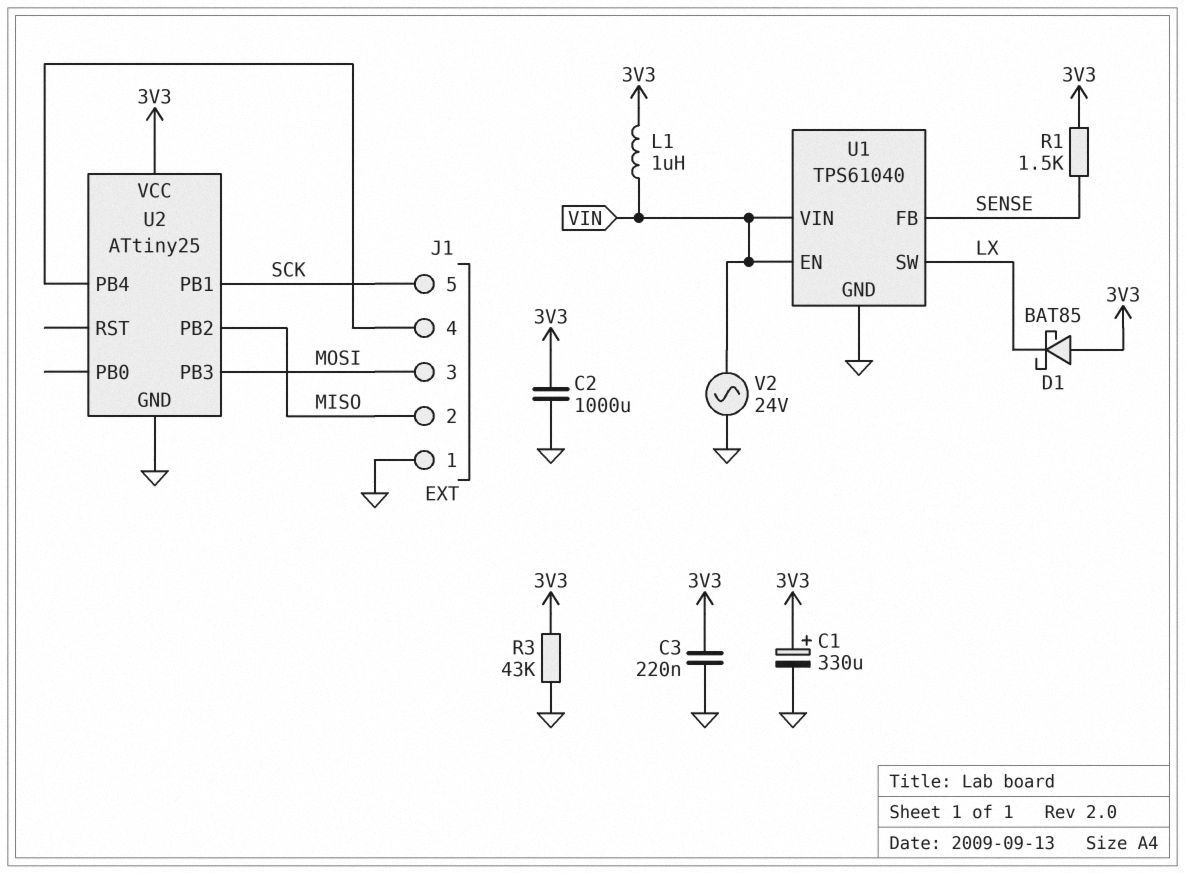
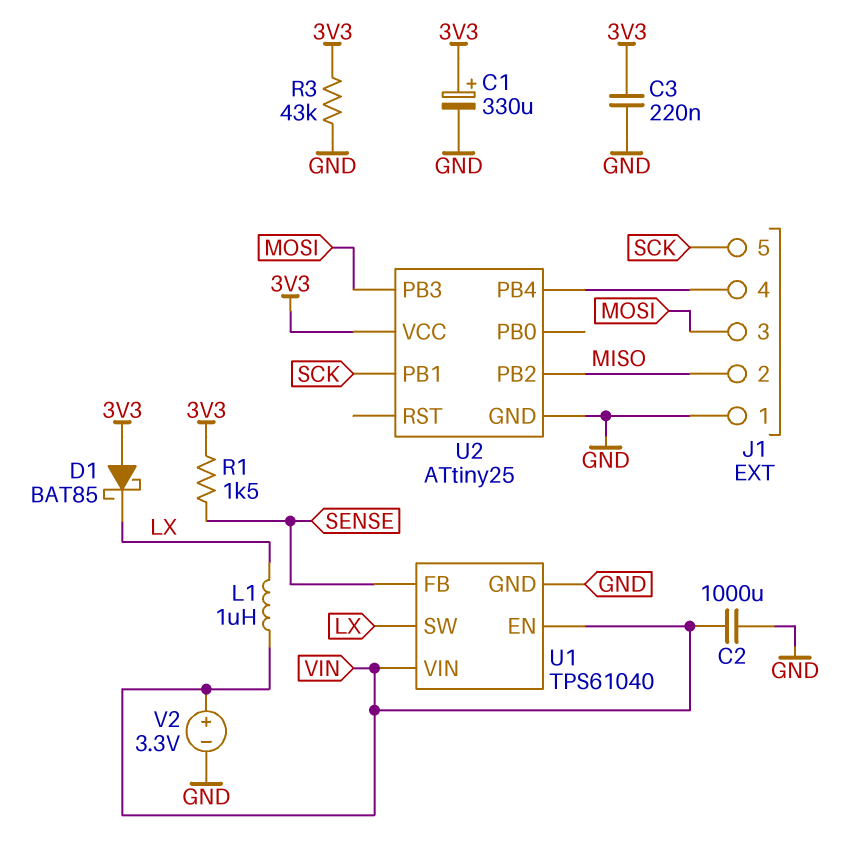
C2: 1000uF (3V3, GND) -> 1000uF (GND, VIN)
L1: 1uH (3V3, VIN) -> 1uH (LX, VIN)
V2: AC 24V (GND, VIN) -> 3.3V (plus VIN, minus GND)

